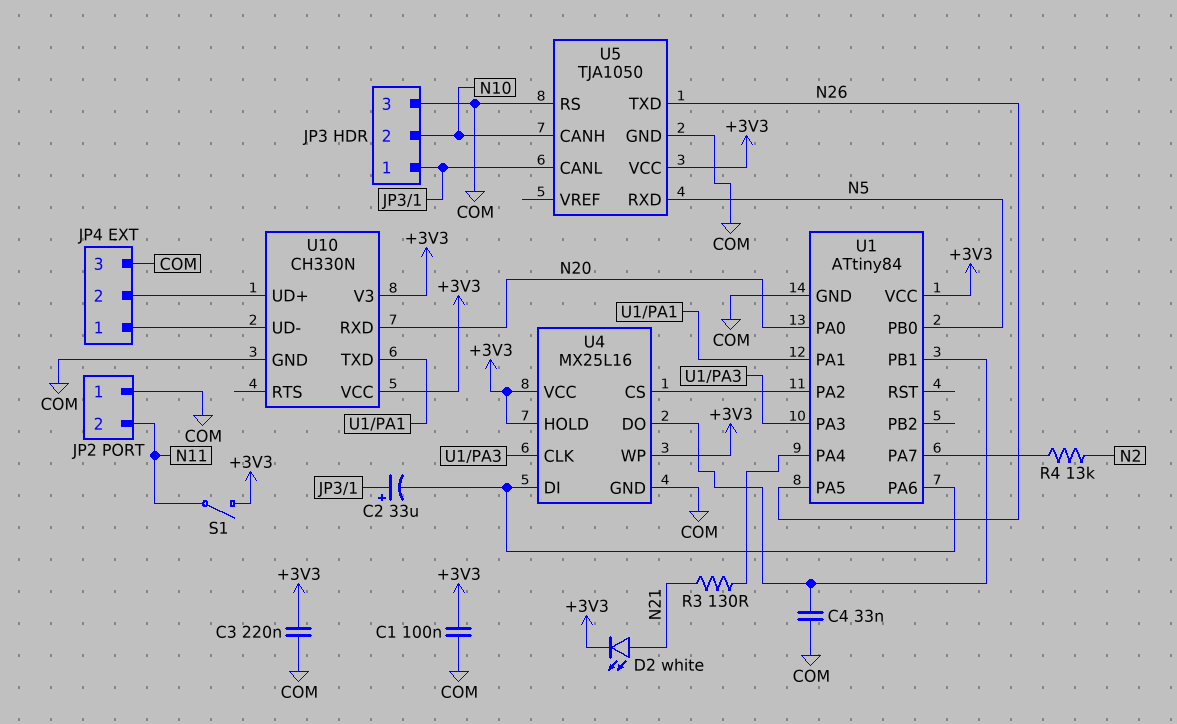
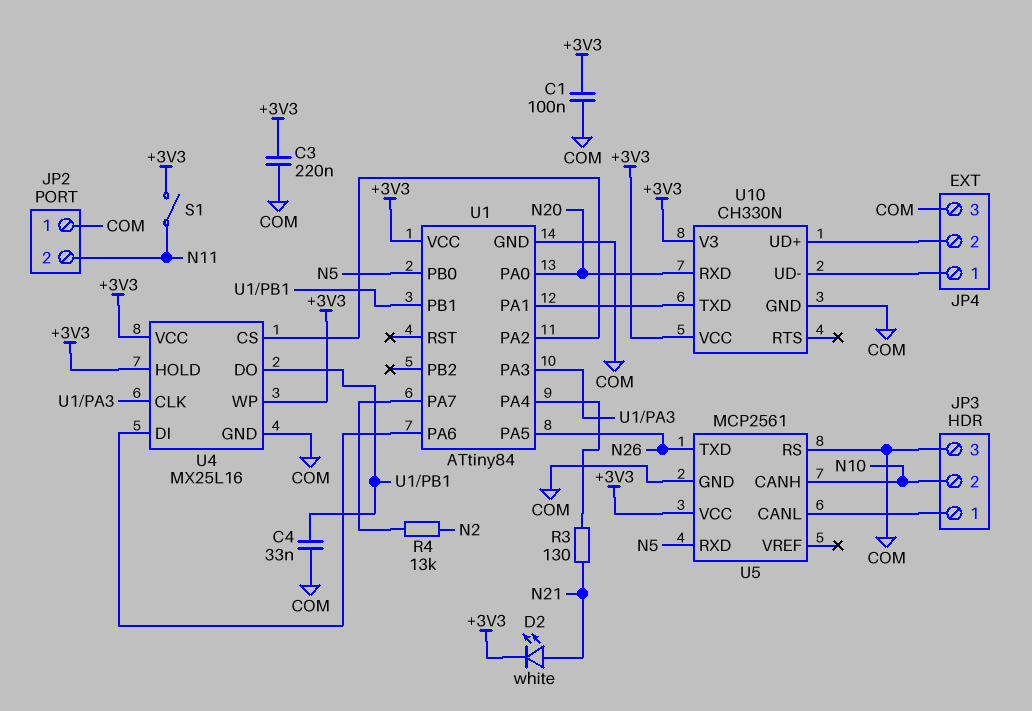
C2: 33uF (plus JP3/1, minus U1/PA6) -> none
U5: TJA1050 -> MCP2561

